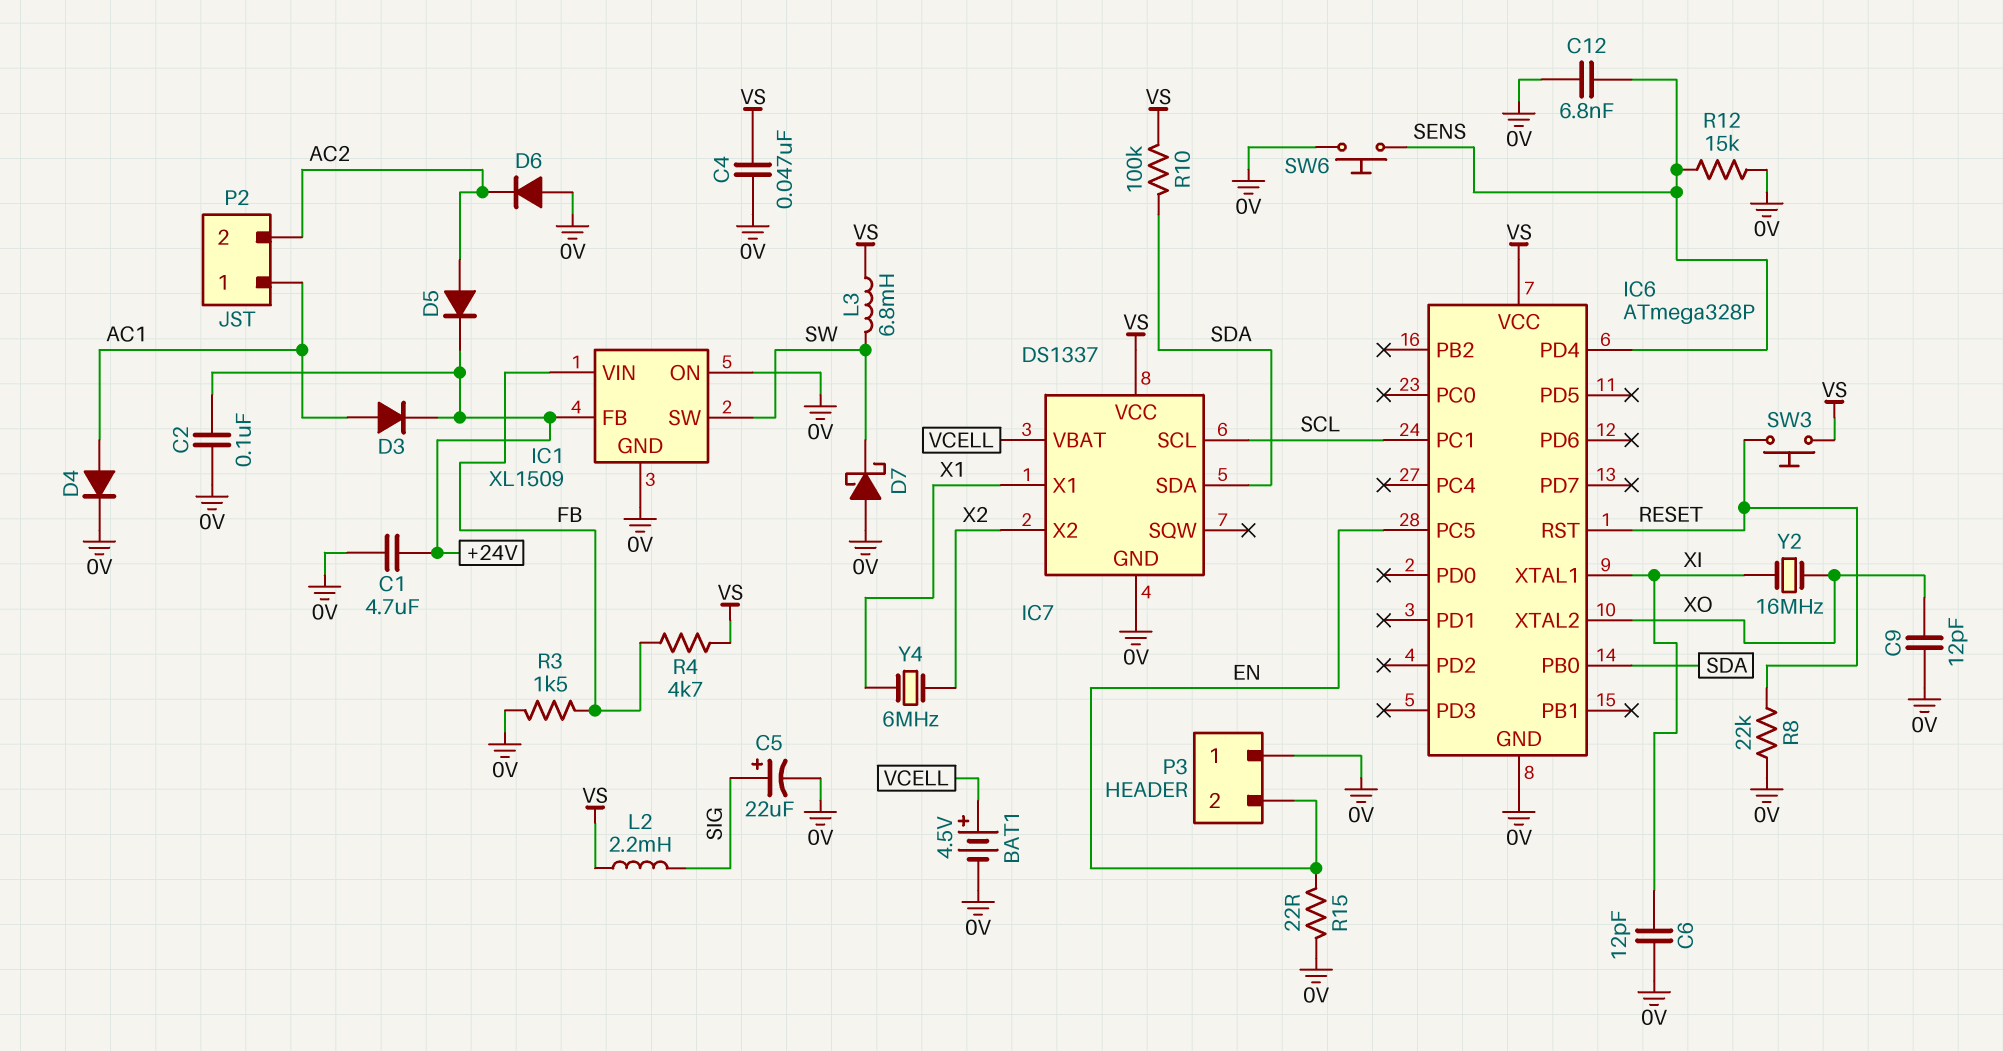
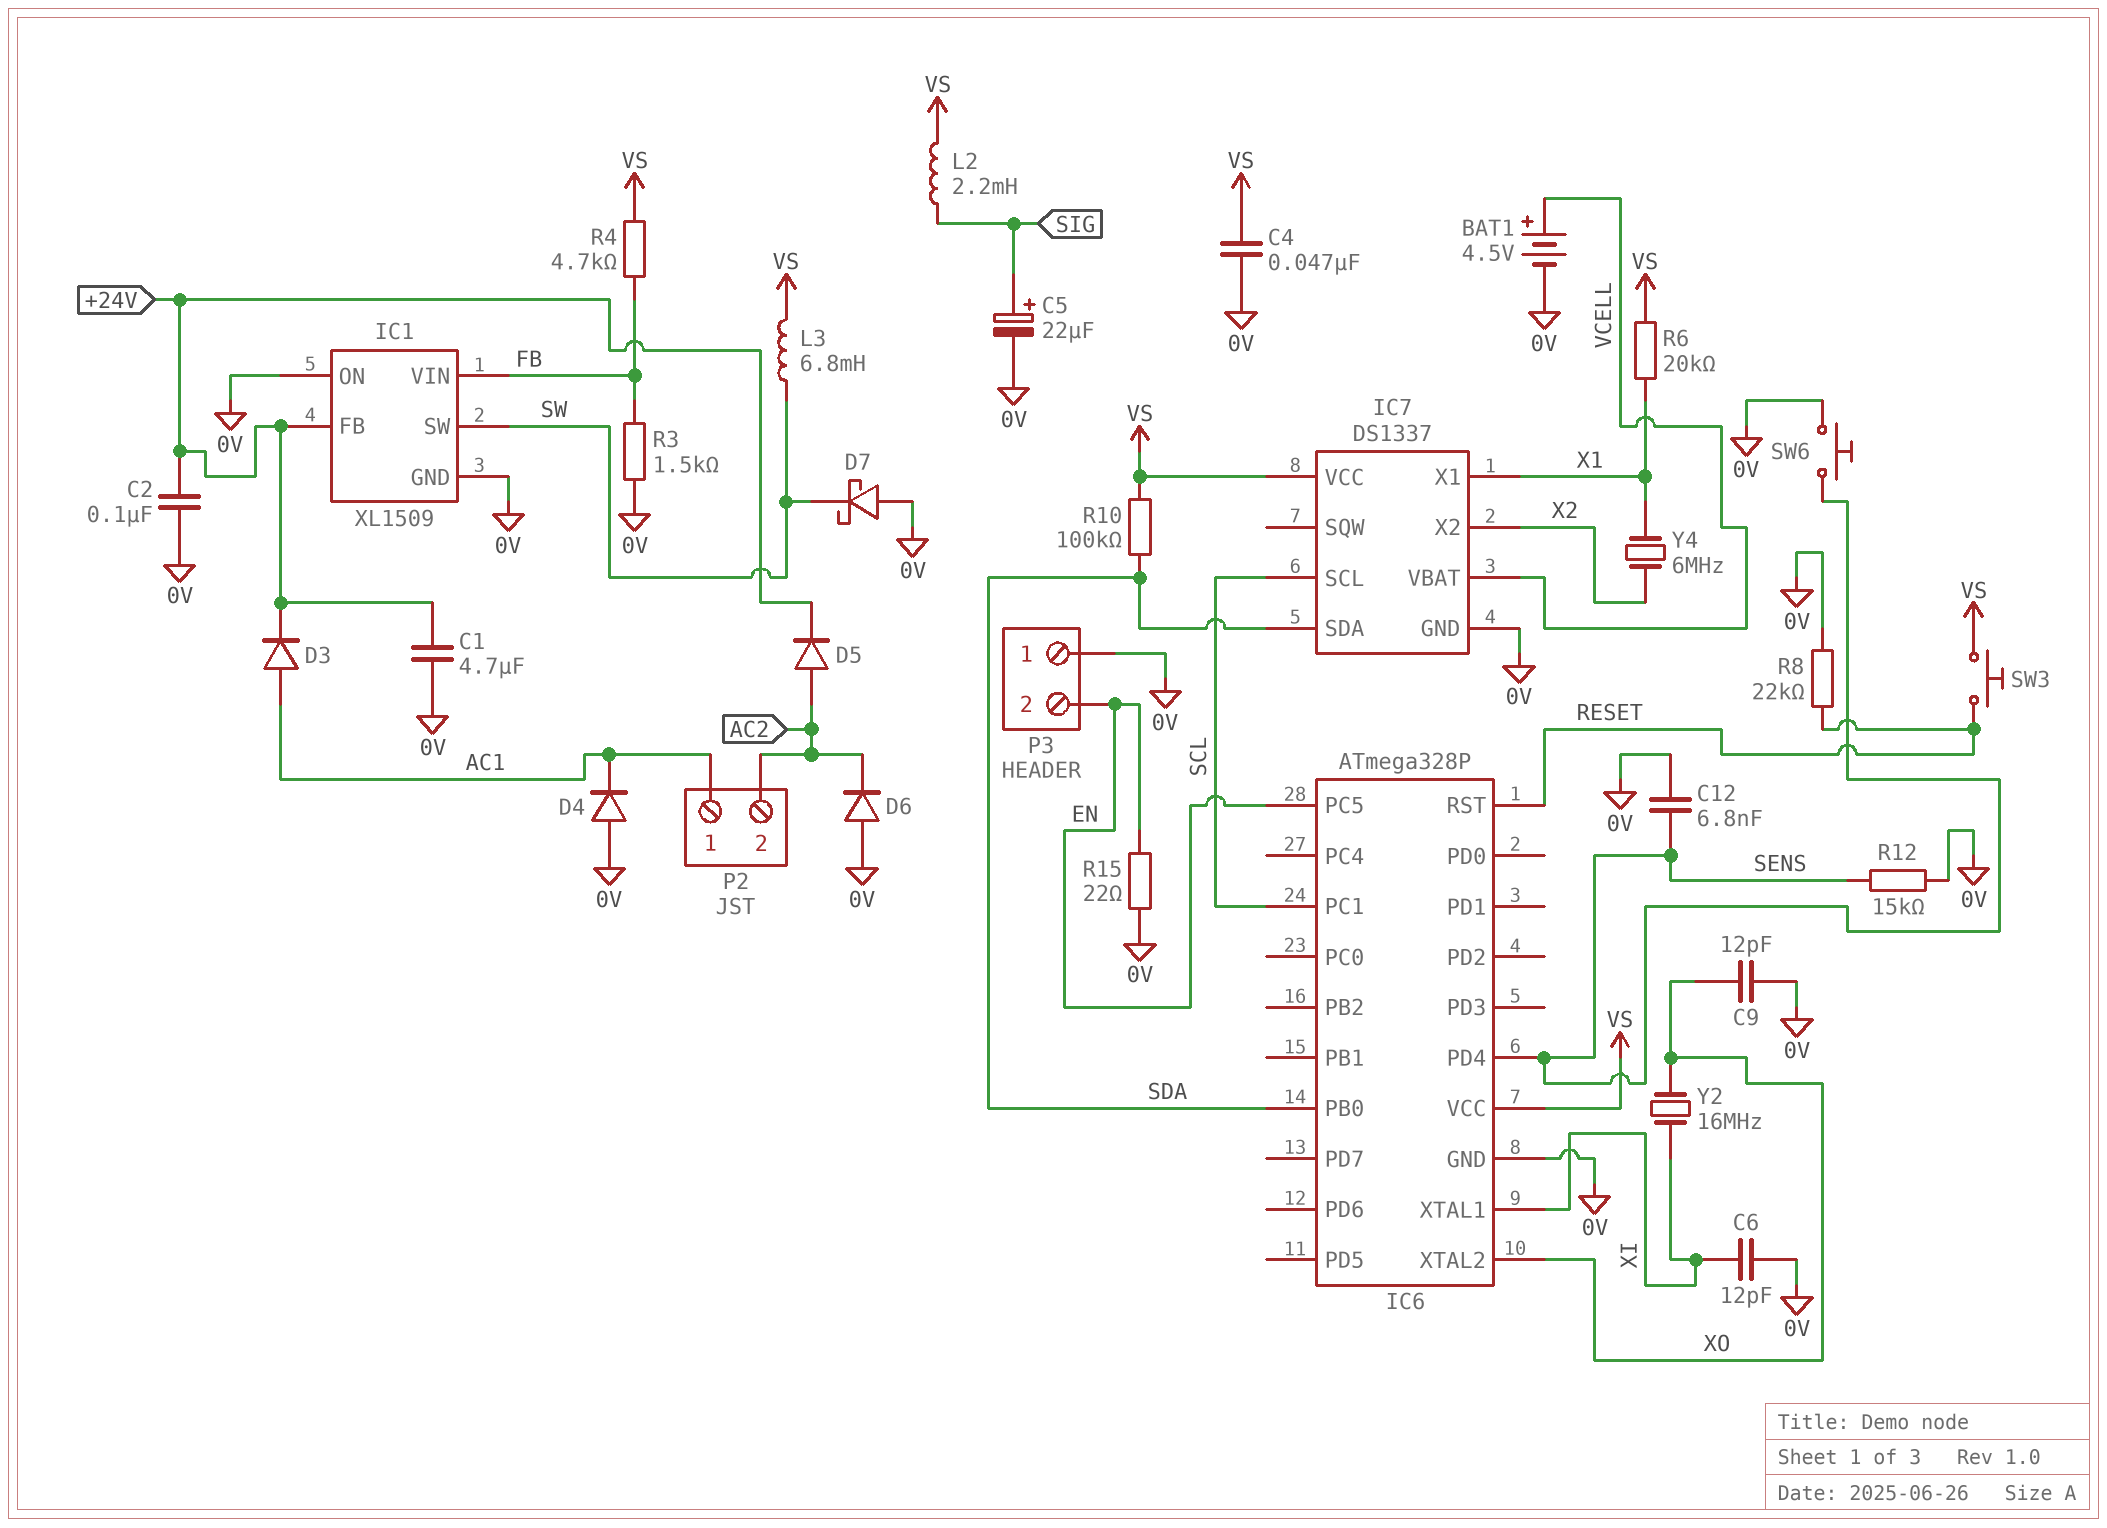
D4: diode (A AC1, K 0V) -> diode (A 0V, K AC1)
R6: none -> 20k (VS, X1)

